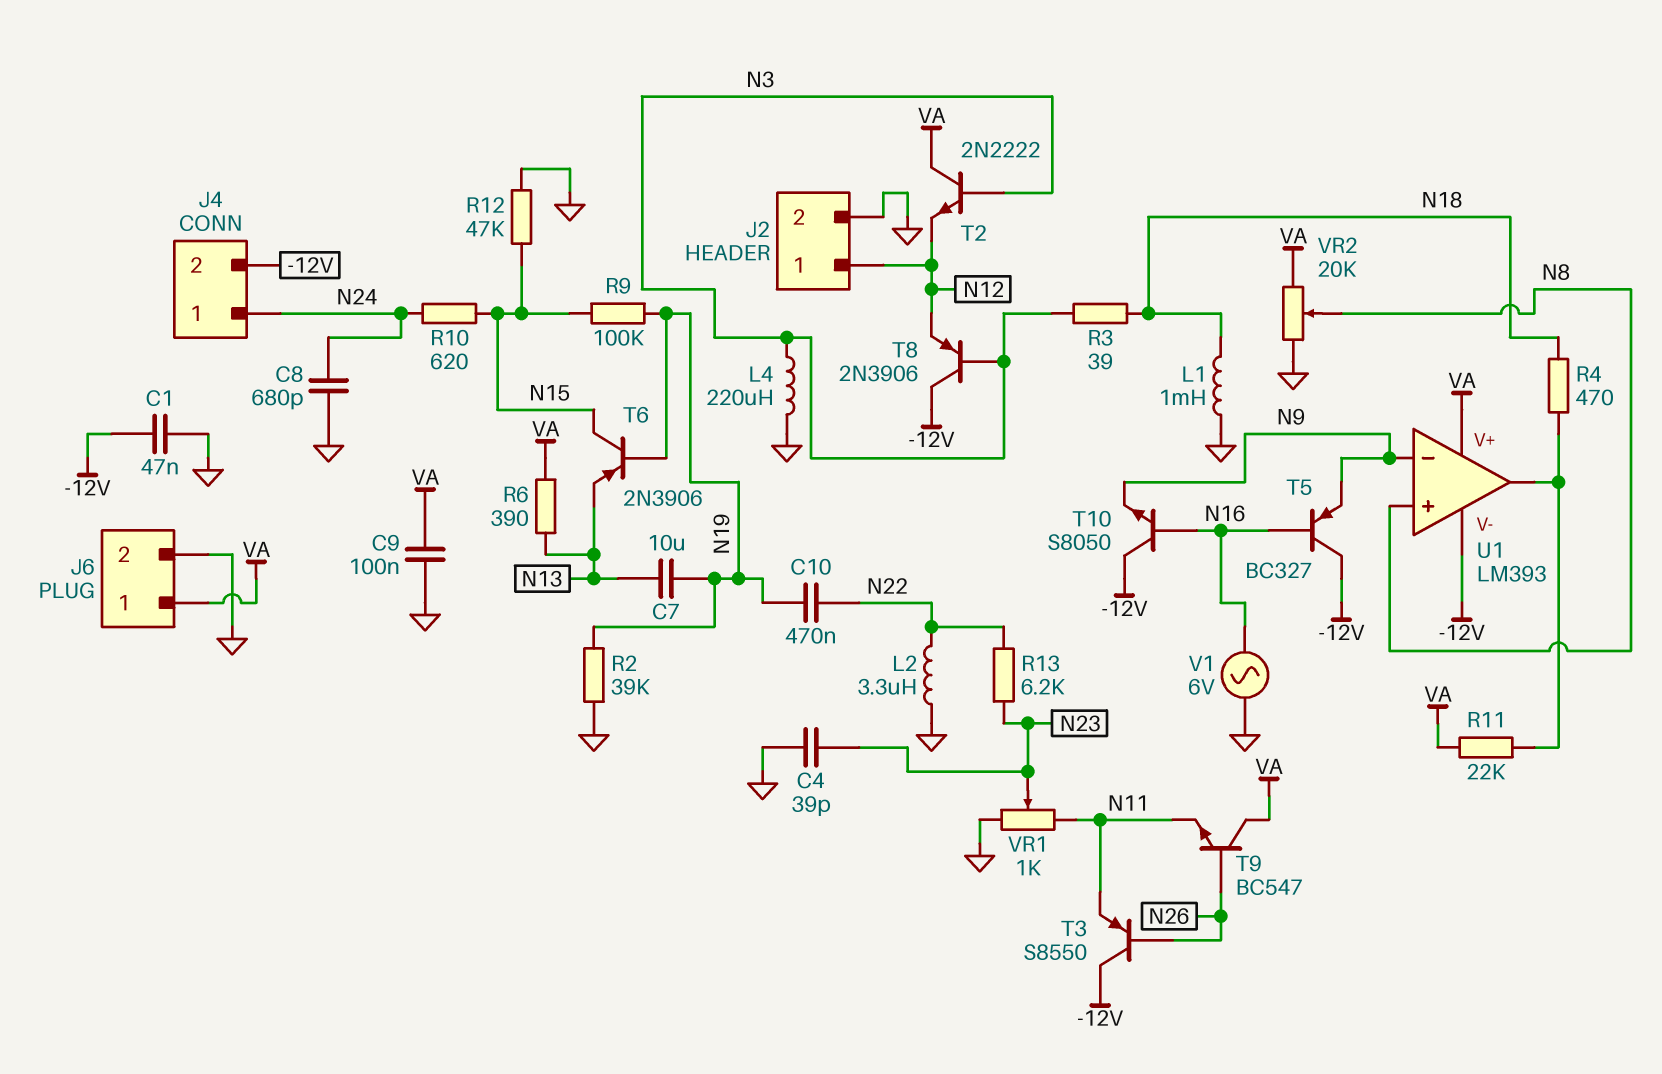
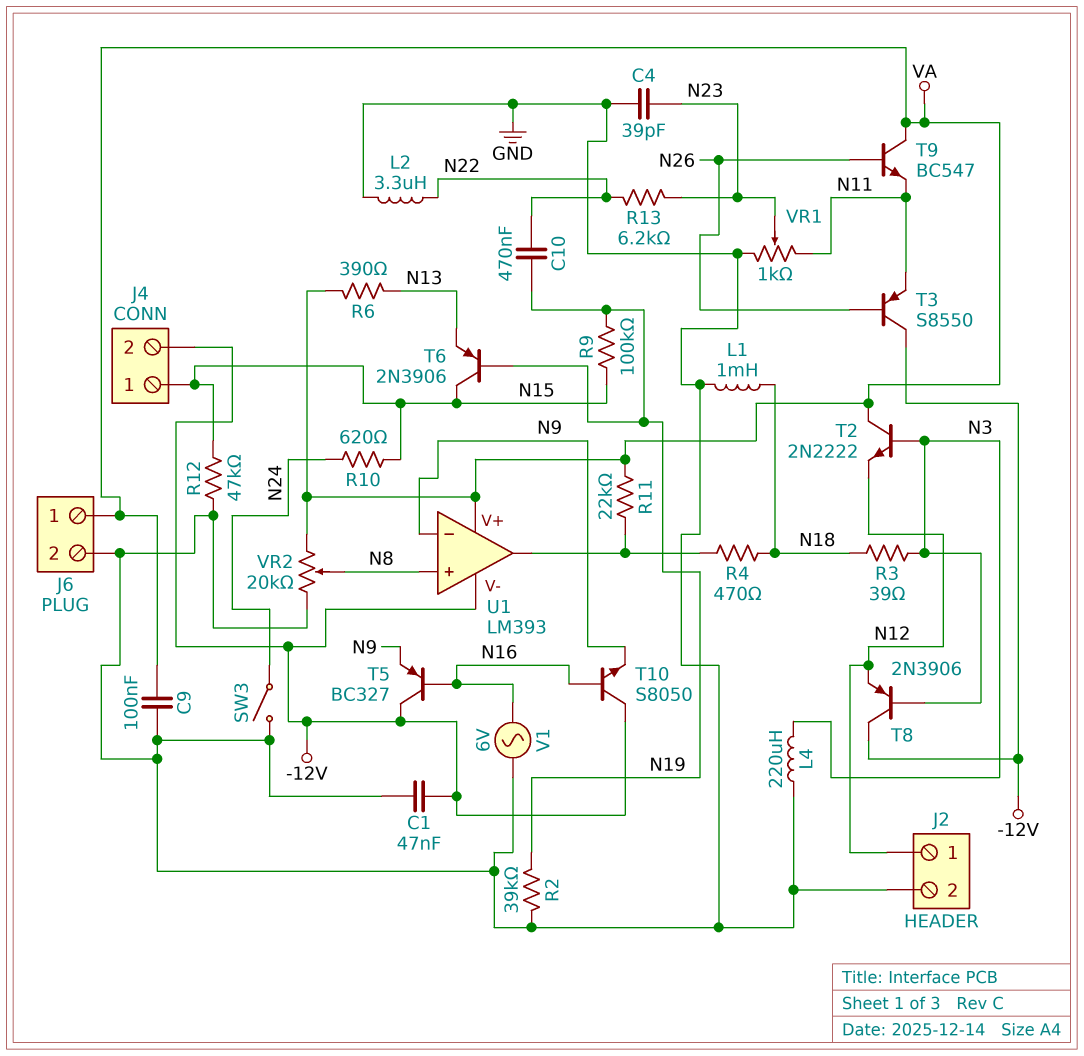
C7: 10uF (N13, N19) -> none
C8: 680pF (GND, N24) -> none
J4 pin 1: N24 -> N15
SW3: none -> switch (GND, N24)

